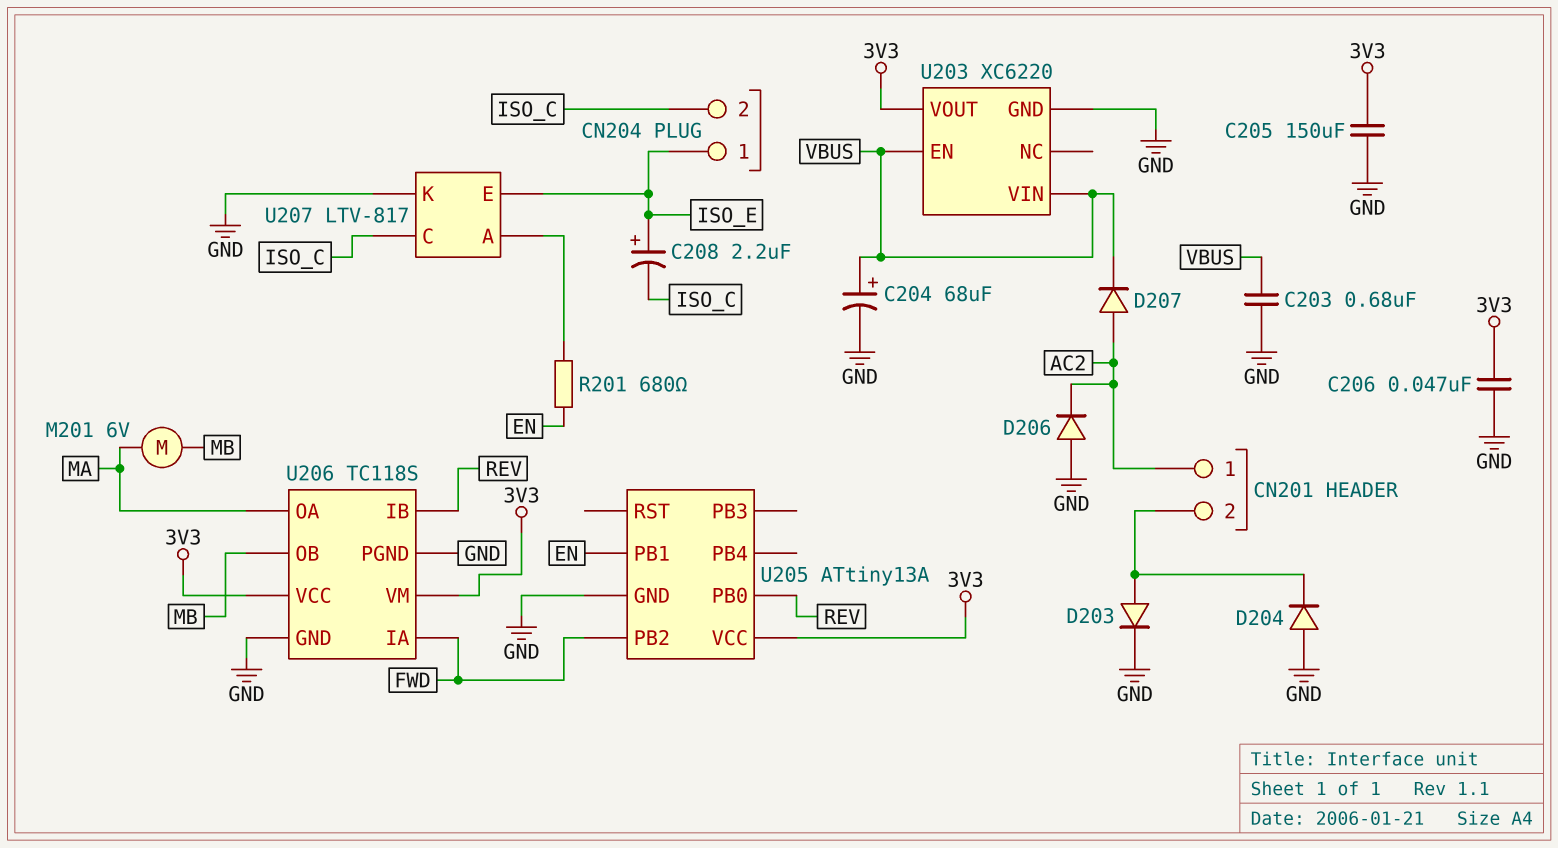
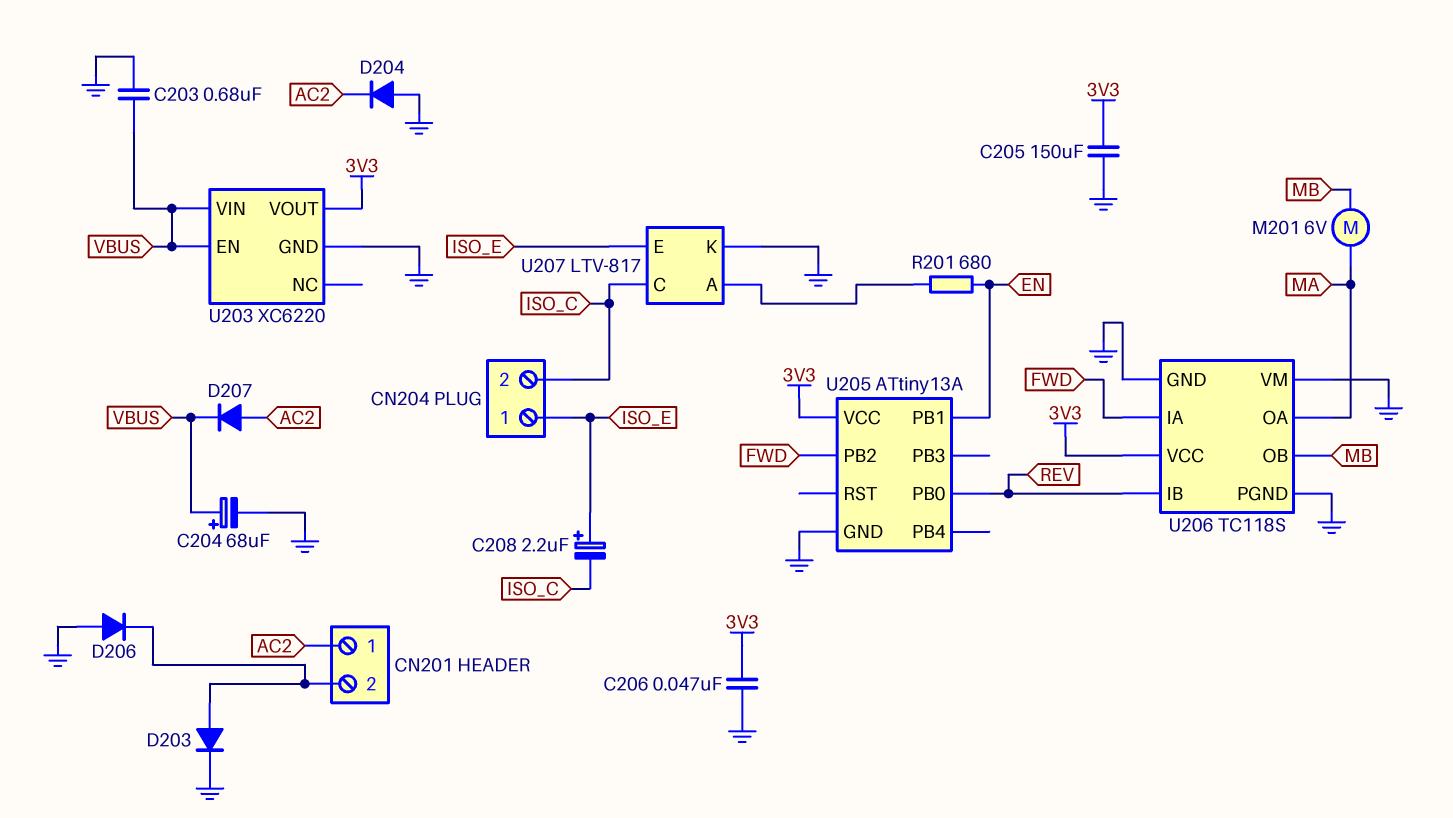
D204: diode (A GND, K CN201/2) -> diode (A GND, K AC2)
D206: diode (A GND, K AC2) -> diode (A GND, K CN201/2)
U206 pin VM: 3V3 -> GND

